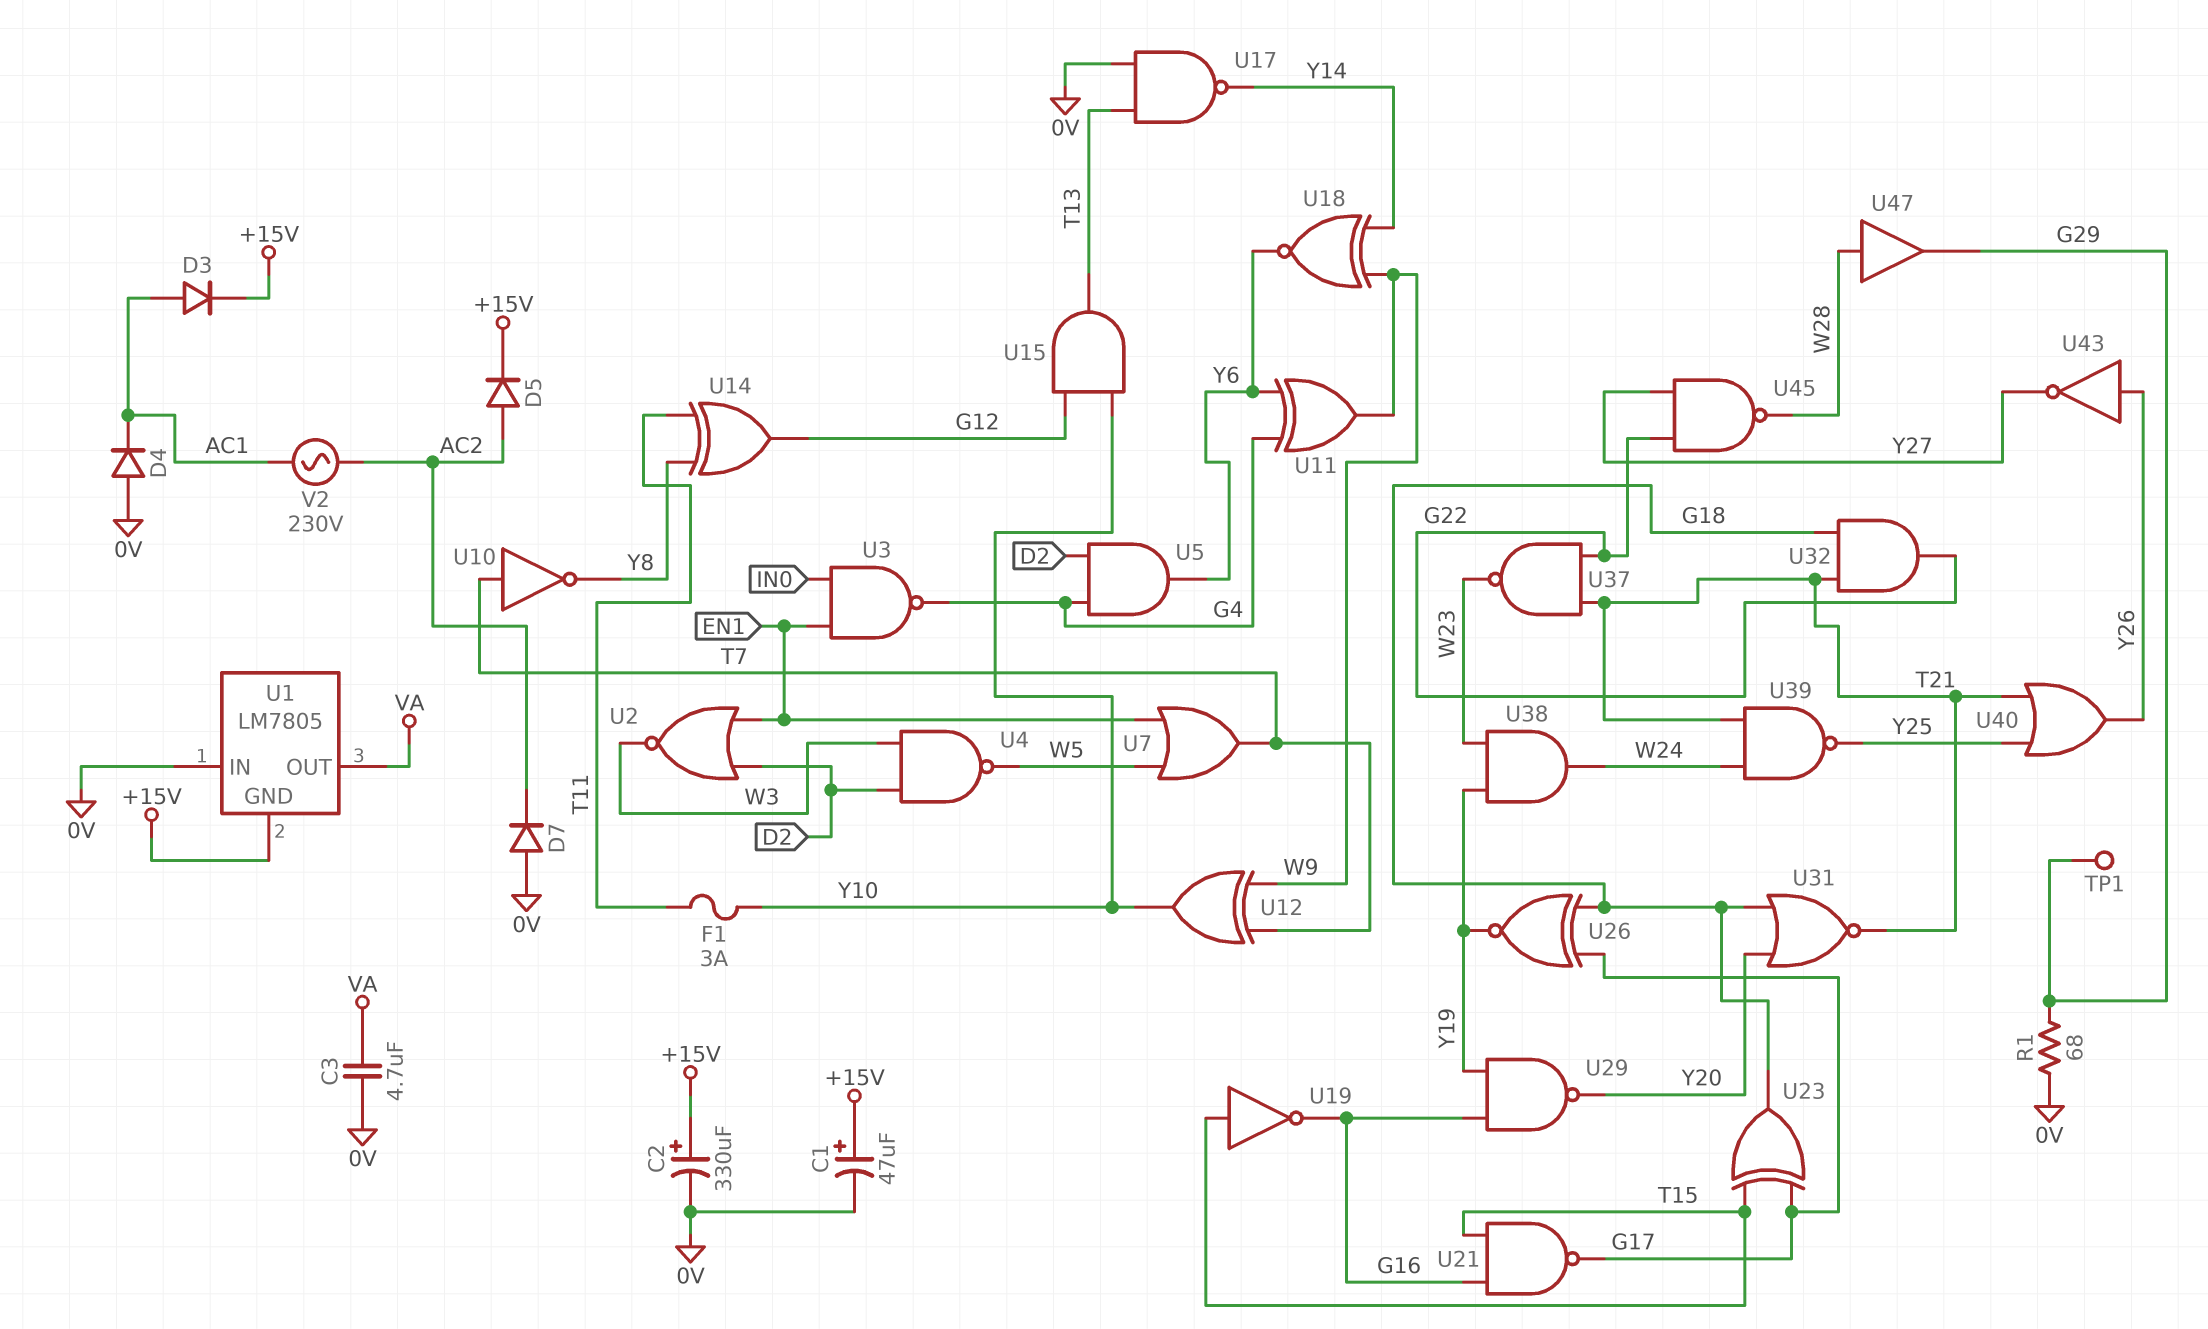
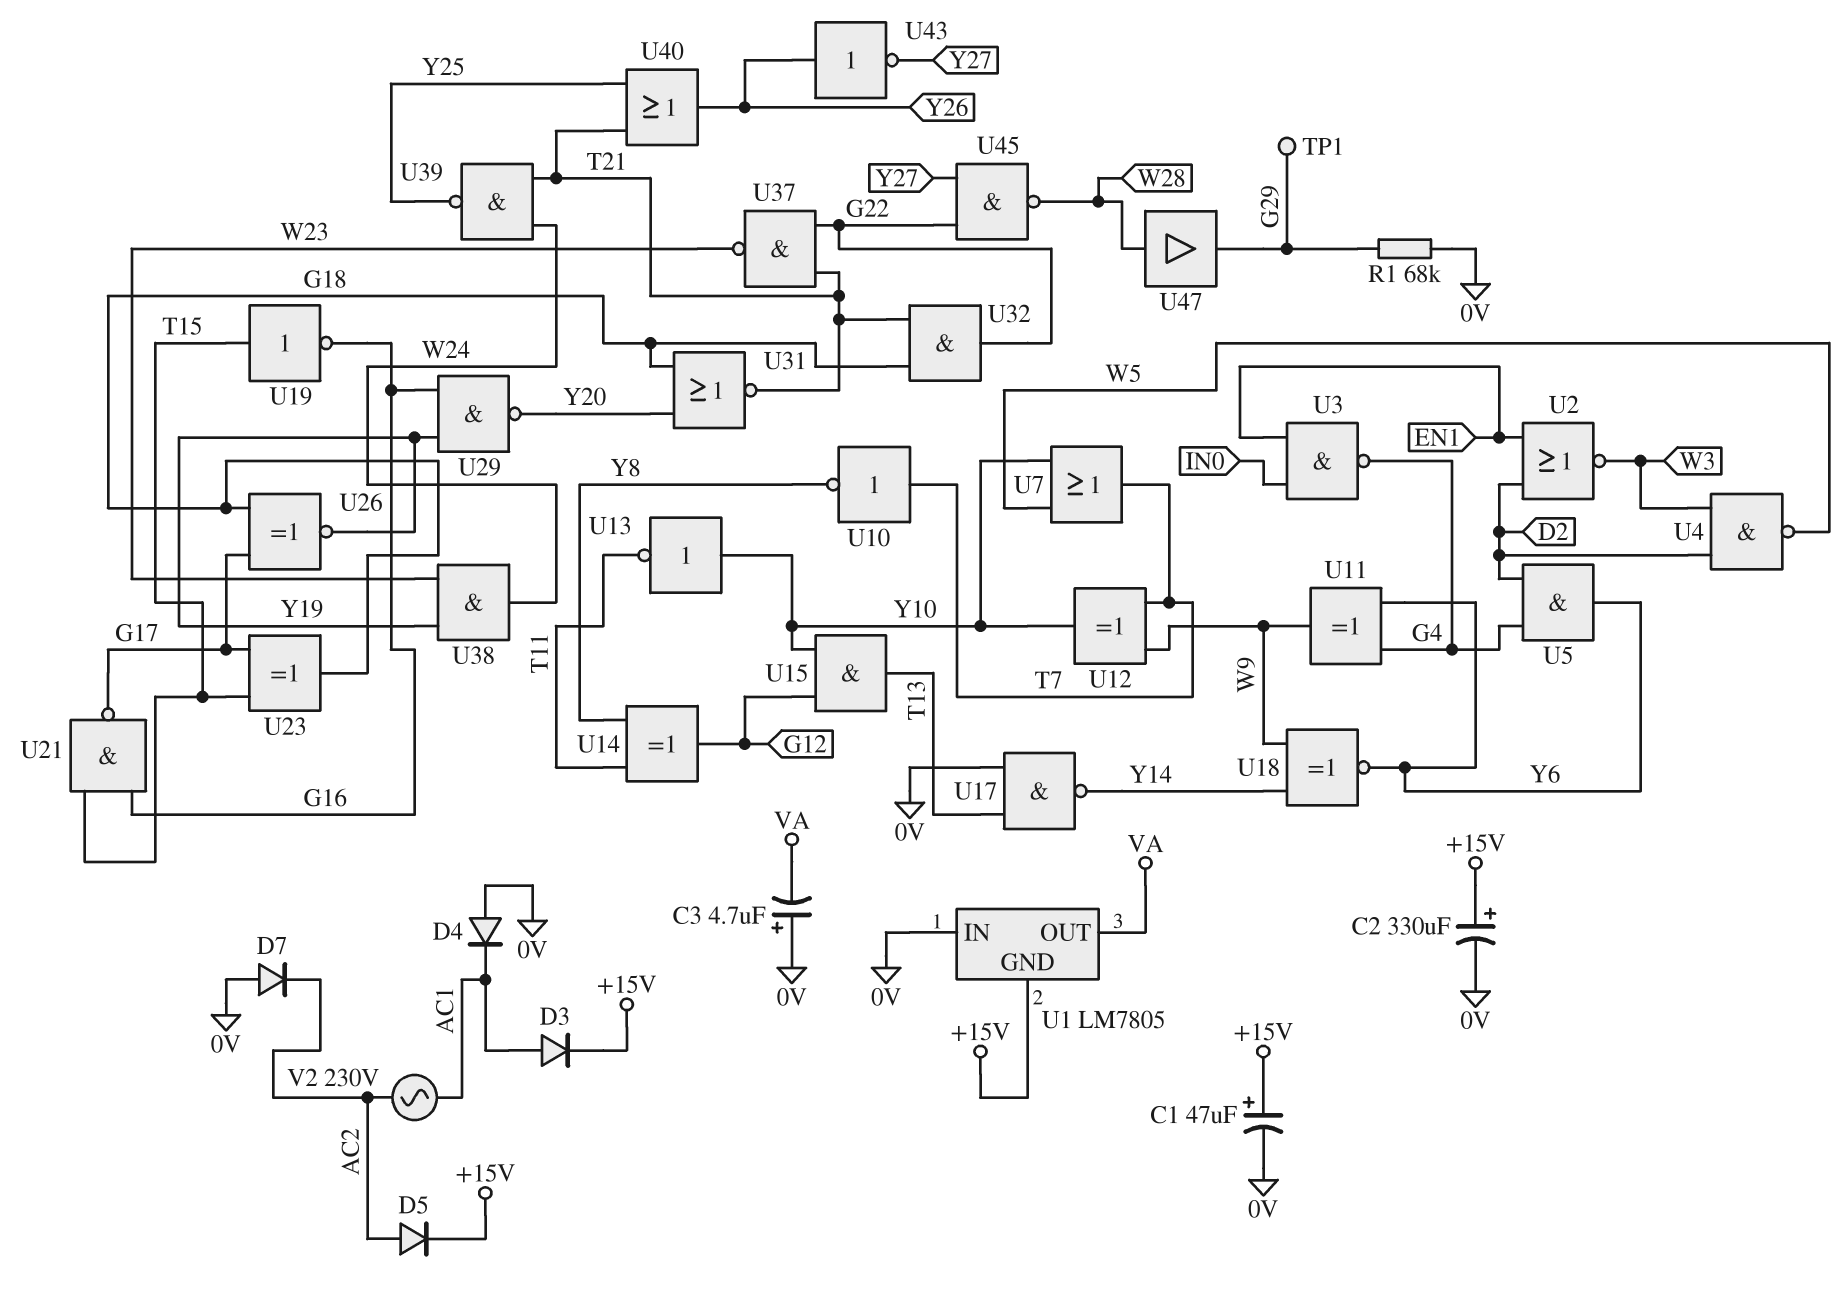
C3: 4.7uF (0V, VA) -> 4.7uF (plus 0V, minus VA)
F1: 3A (T11, Y10) -> none
R1: 68 (0V, G29) -> 68k (0V, G29)
U7: OR (in EN1, in W5, out T7) -> OR (in W5, in Y10, out T7)
U13: none -> NOT (in Y10, out T11)

